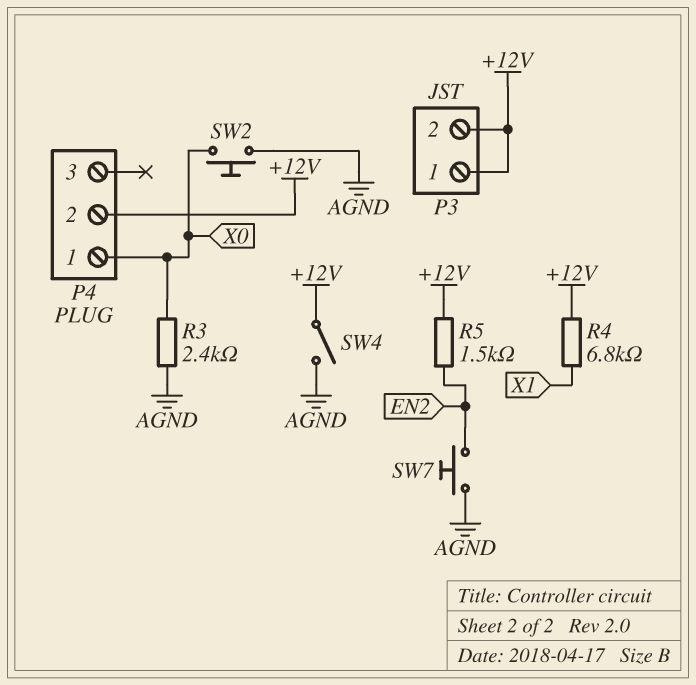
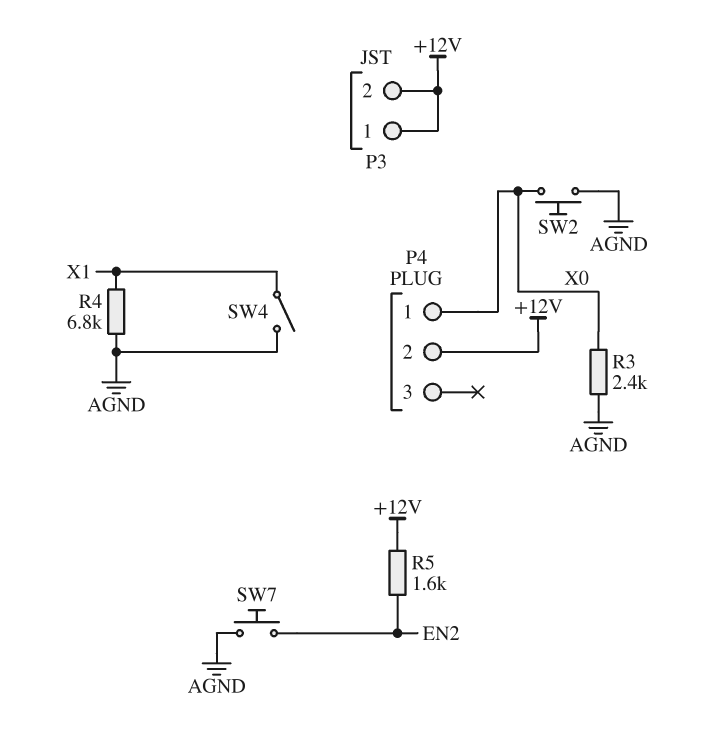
R4: 6.8k (+12V, X1) -> 6.8k (AGND, X1)
R5: 1.5k (+12V, EN2) -> 1.6k (+12V, EN2)
SW4: switch (+12V, AGND) -> switch (AGND, X1)

